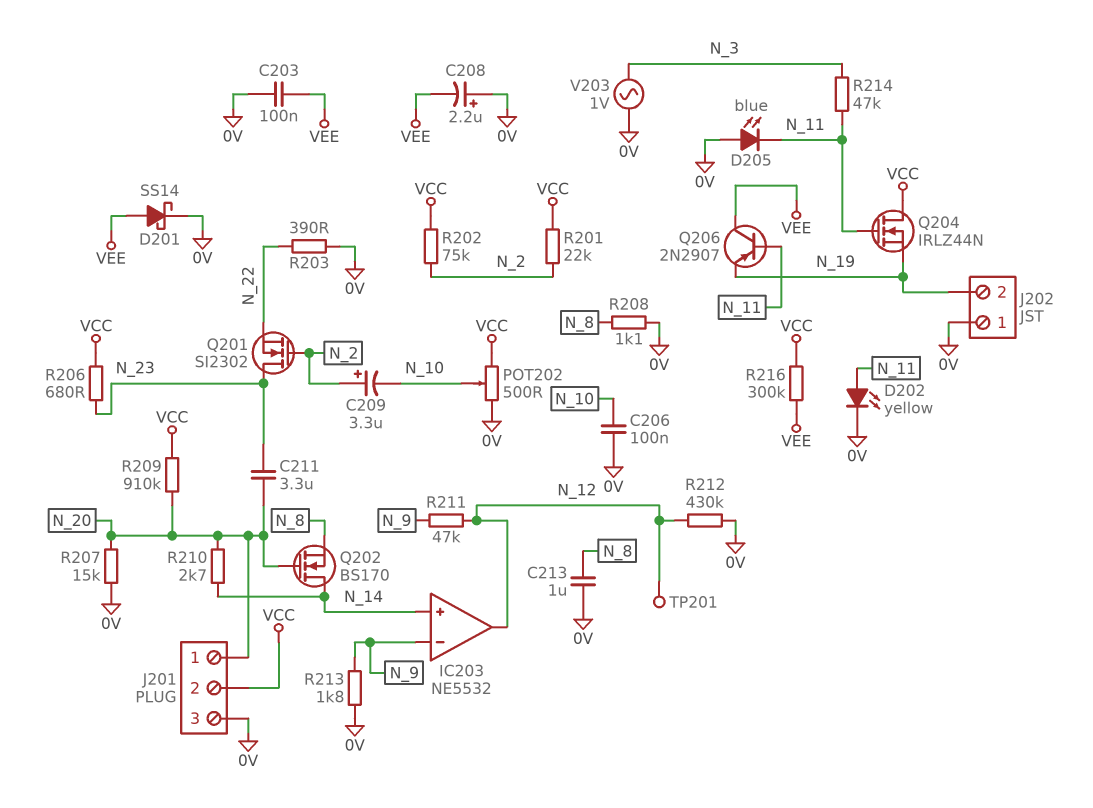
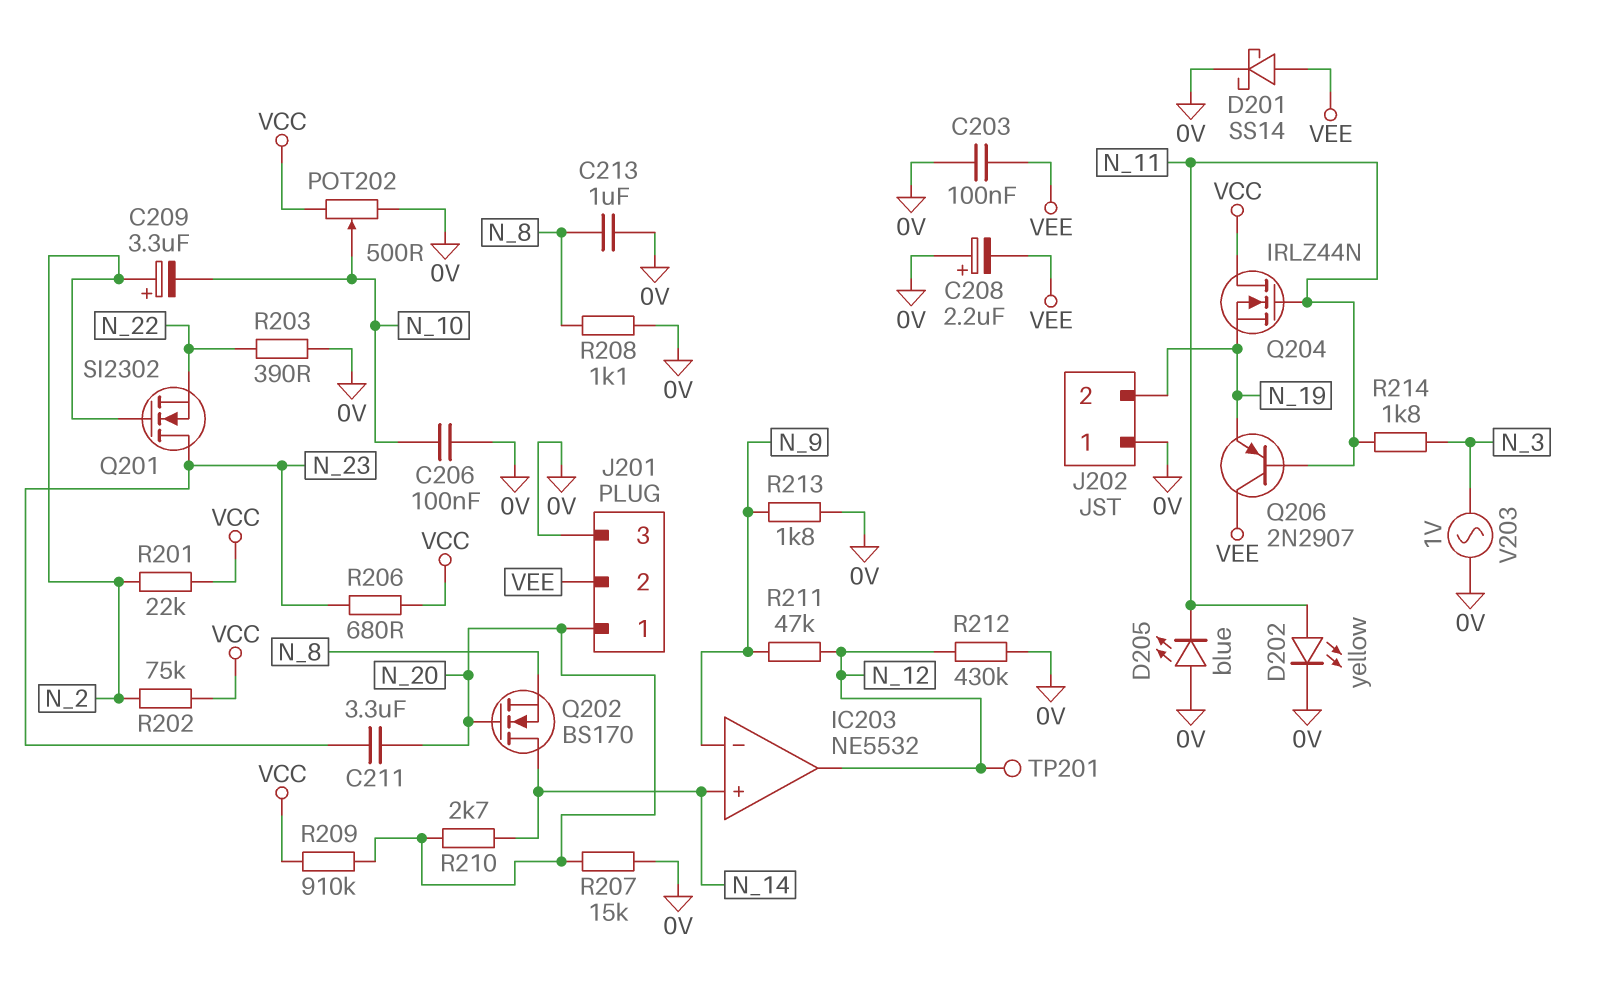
J201 pin 2: VCC -> VEE
R214: 47k (N_3, N_11) -> 1.8k (N_3, N_11)
R216: 300k (VCC, VEE) -> none

